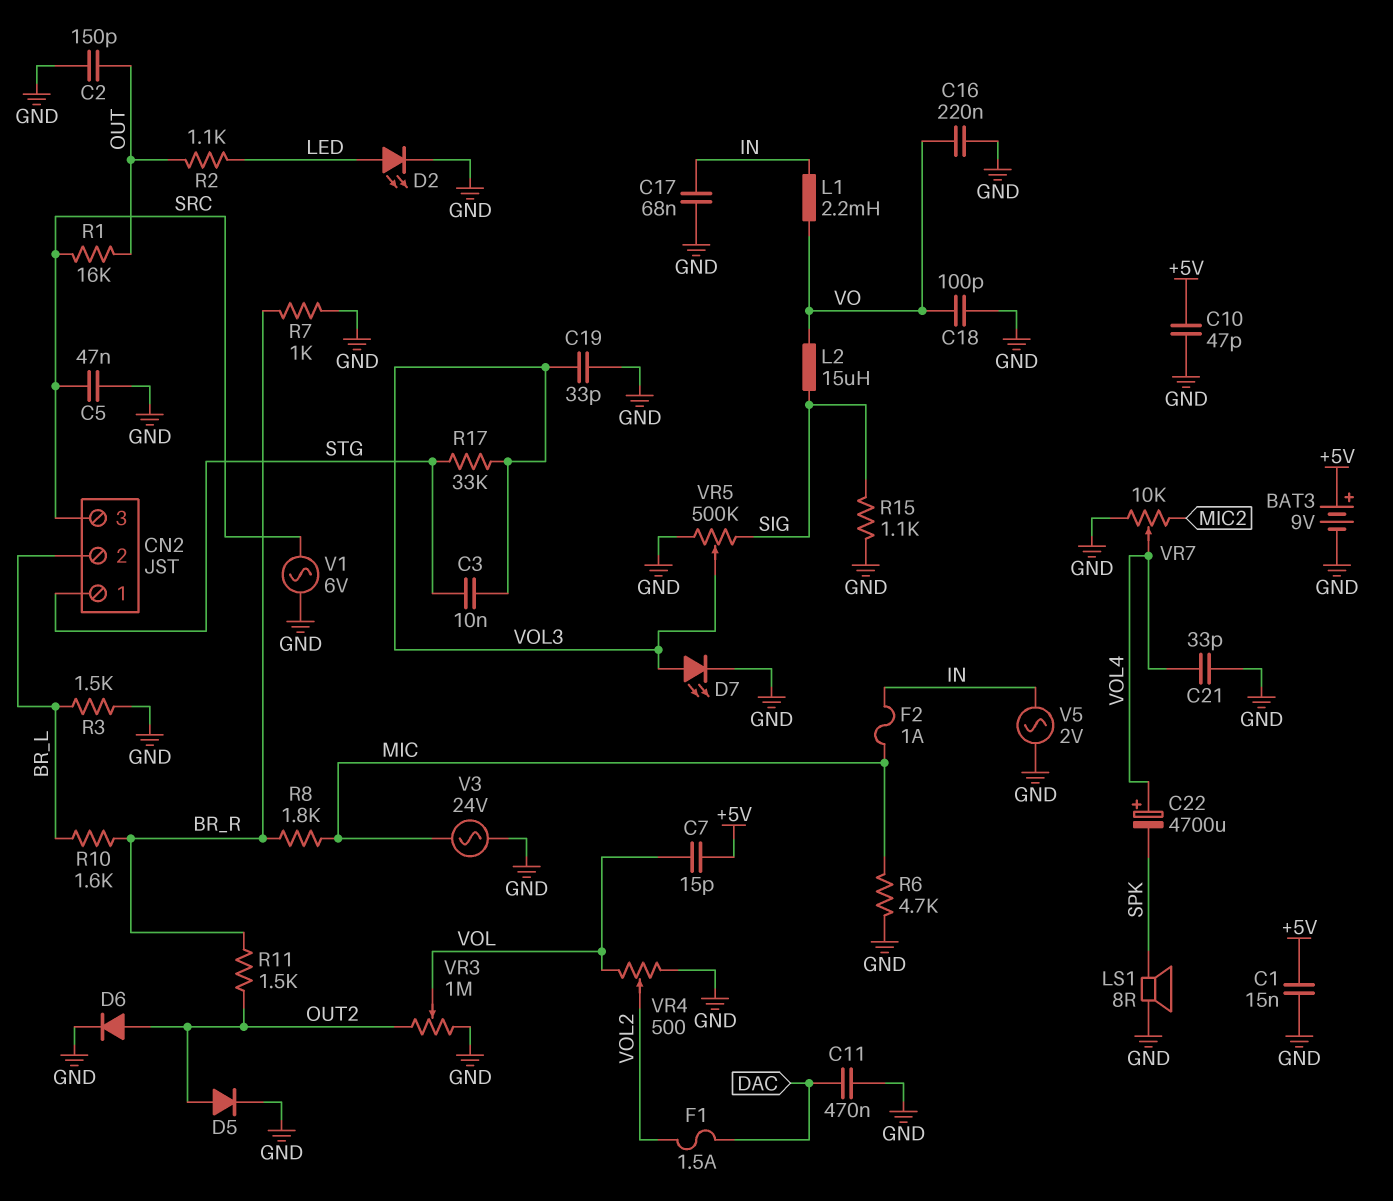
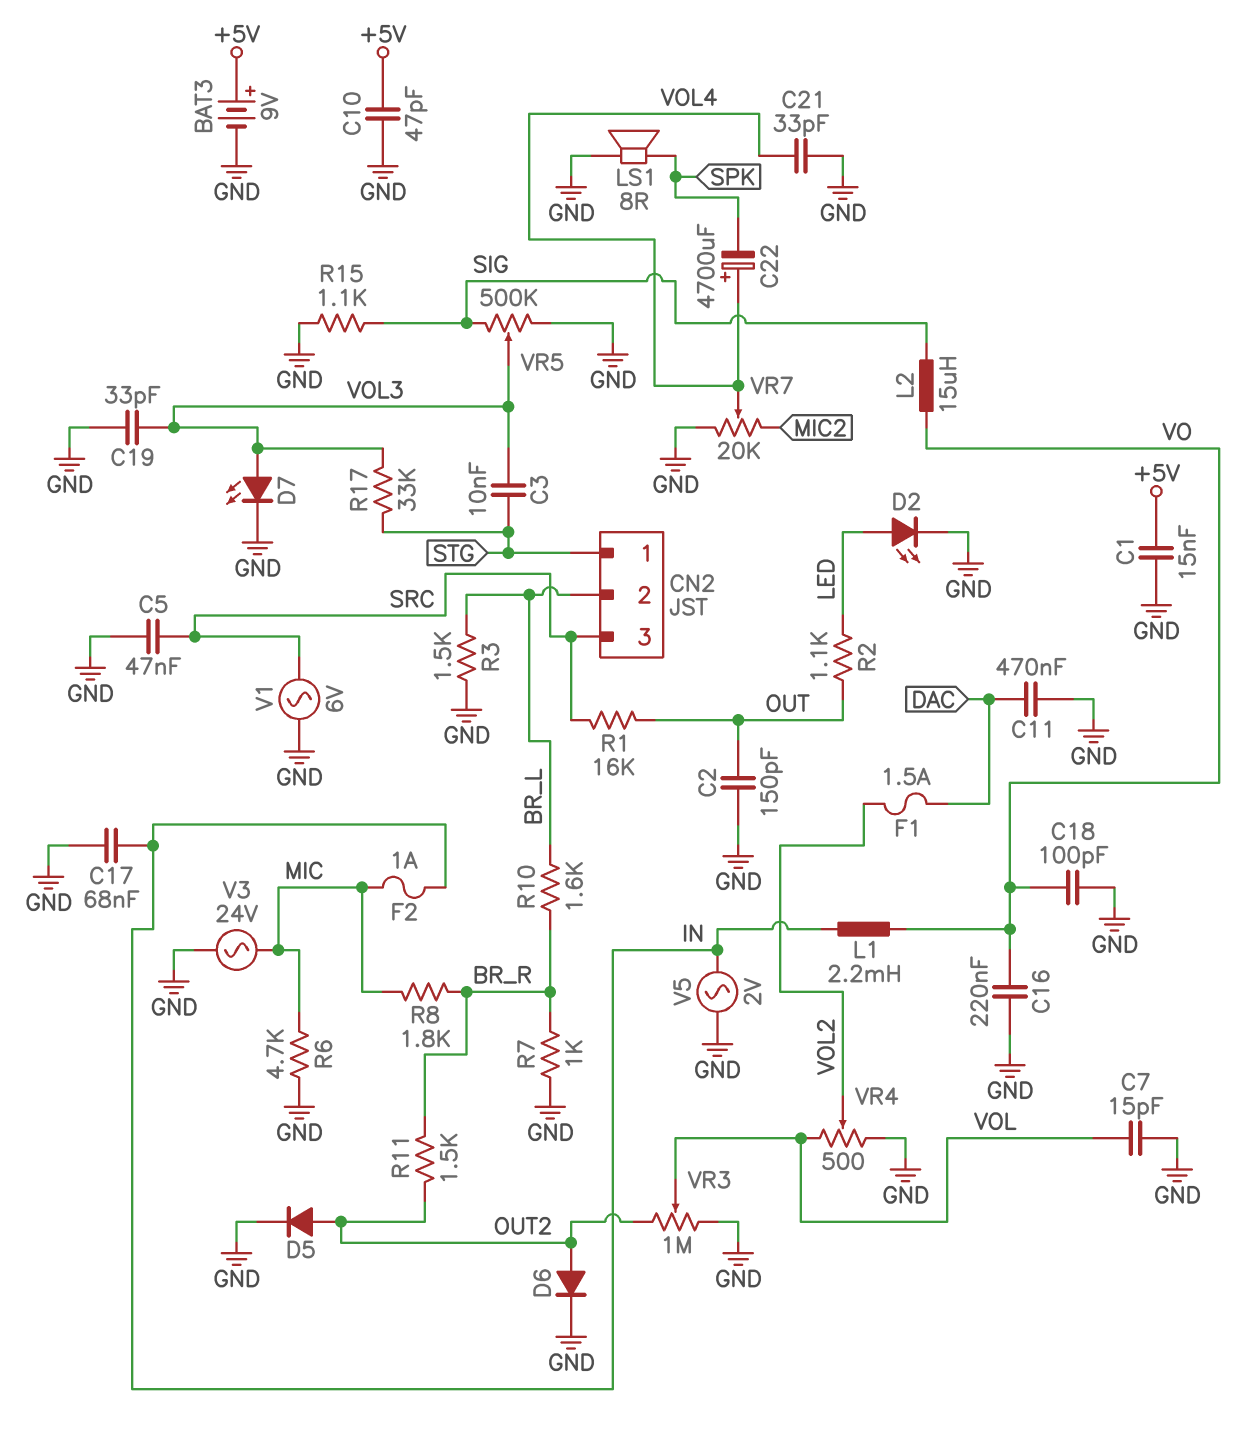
C7: 15pF (+5V, VOL) -> 15pF (GND, VOL)
VR7: 10k (GND, MIC2, wiper VOL4) -> 20k (GND, MIC2, wiper VOL4)

